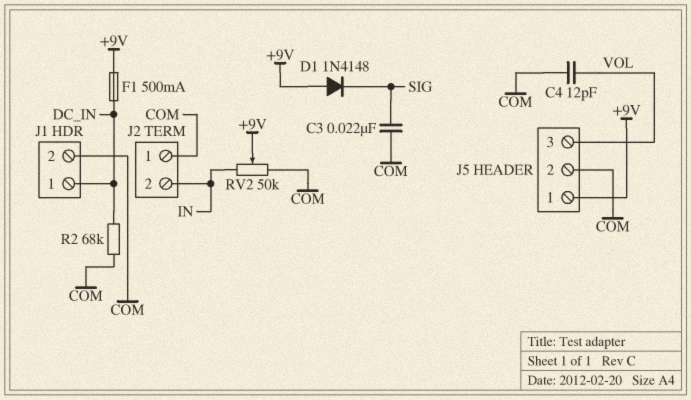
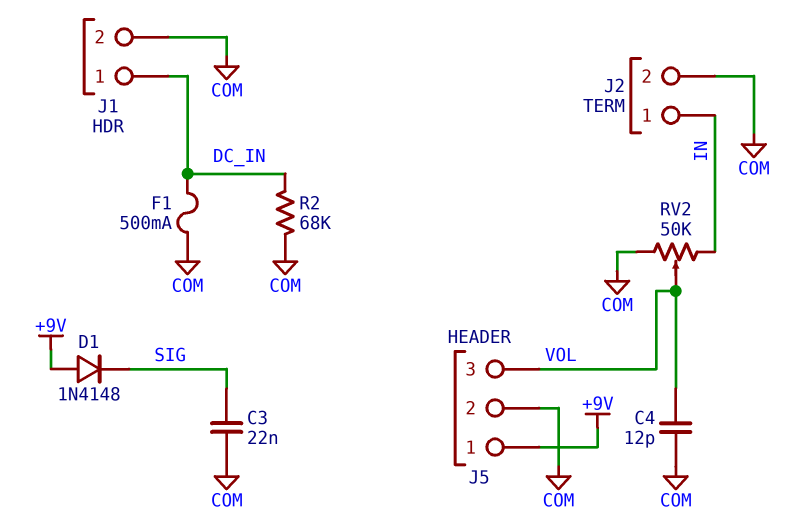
F1: 500mA (+9V, DC_IN) -> 500mA (COM, DC_IN)
J2 pin 1: COM -> IN
J2 pin 2: IN -> COM
RV2: 50k (COM, IN, wiper +9V) -> 50k (COM, IN, wiper VOL)

